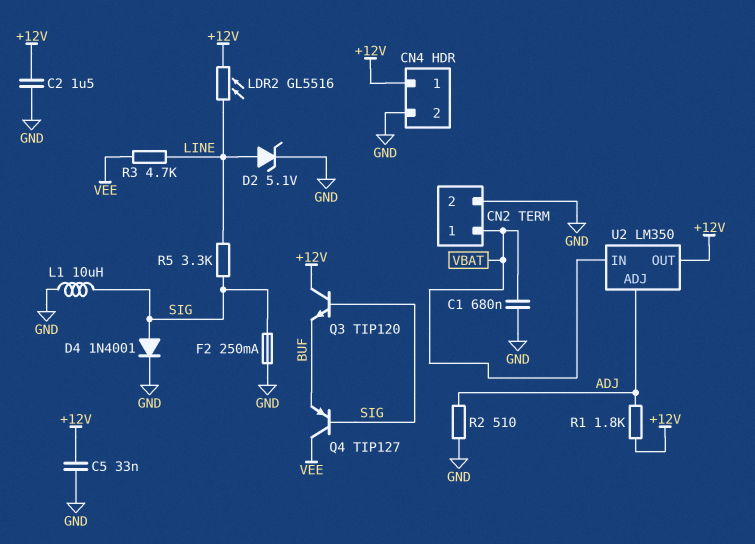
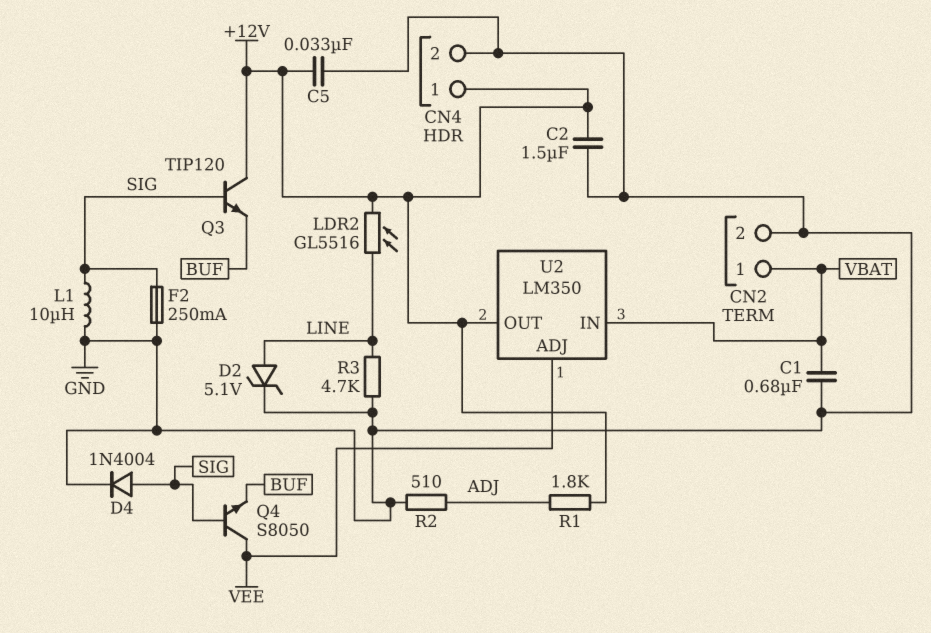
D4: diode 1N4001 (A SIG, K GND) -> diode 1N4004 (A SIG, K GND)
Q4: PNP TIP127 (B SIG, C VEE, E BUF) -> NPN S8050 (B SIG, C VEE, E BUF)
R3: 4.7k (LINE, VEE) -> 4.7k (GND, LINE)
R5: 3.3k (LINE, SIG) -> none
U2 pin ADJ: ADJ -> VEE

